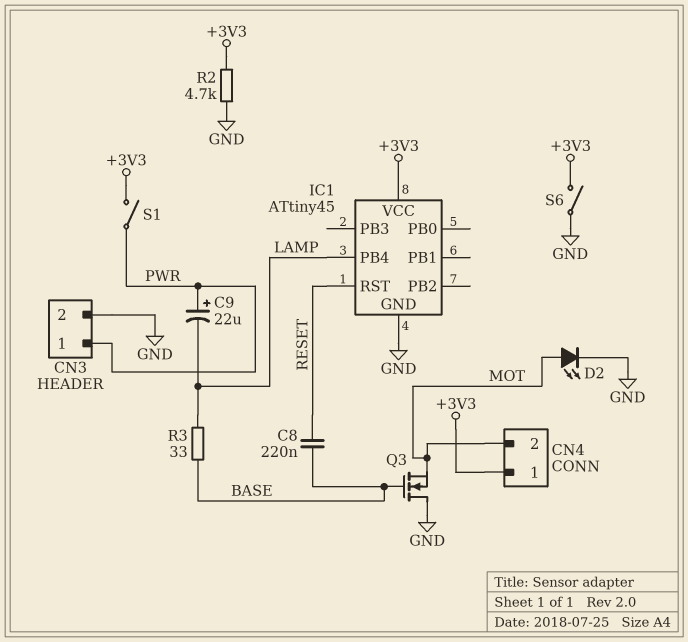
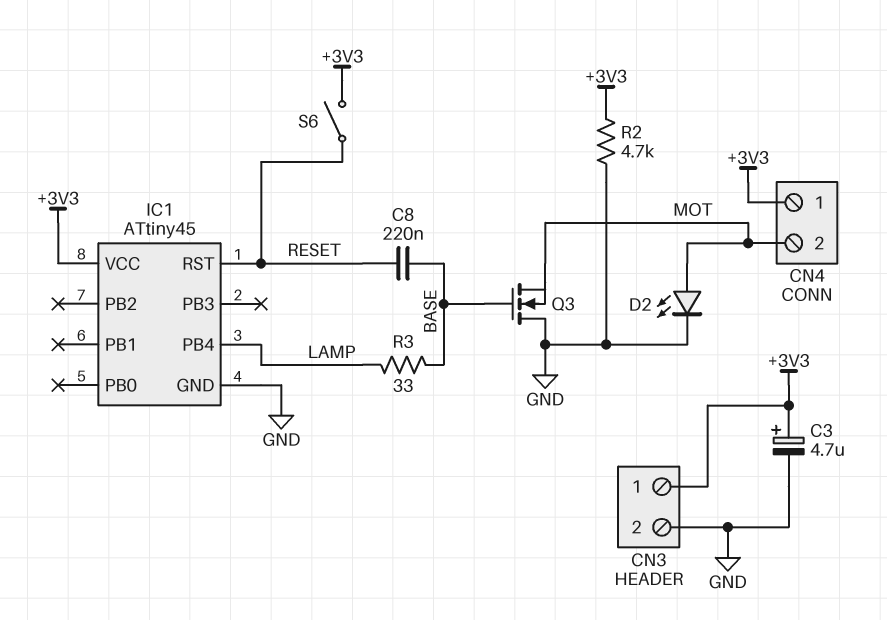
C3: none -> 4.7uF (plus +3V3, minus GND)
C9: 22uF (plus PWR, minus LAMP) -> none
CN3 pin 1: PWR -> +3V3
S1: switch (+3V3, PWR) -> none
S6: switch (+3V3, GND) -> switch (+3V3, RESET)

